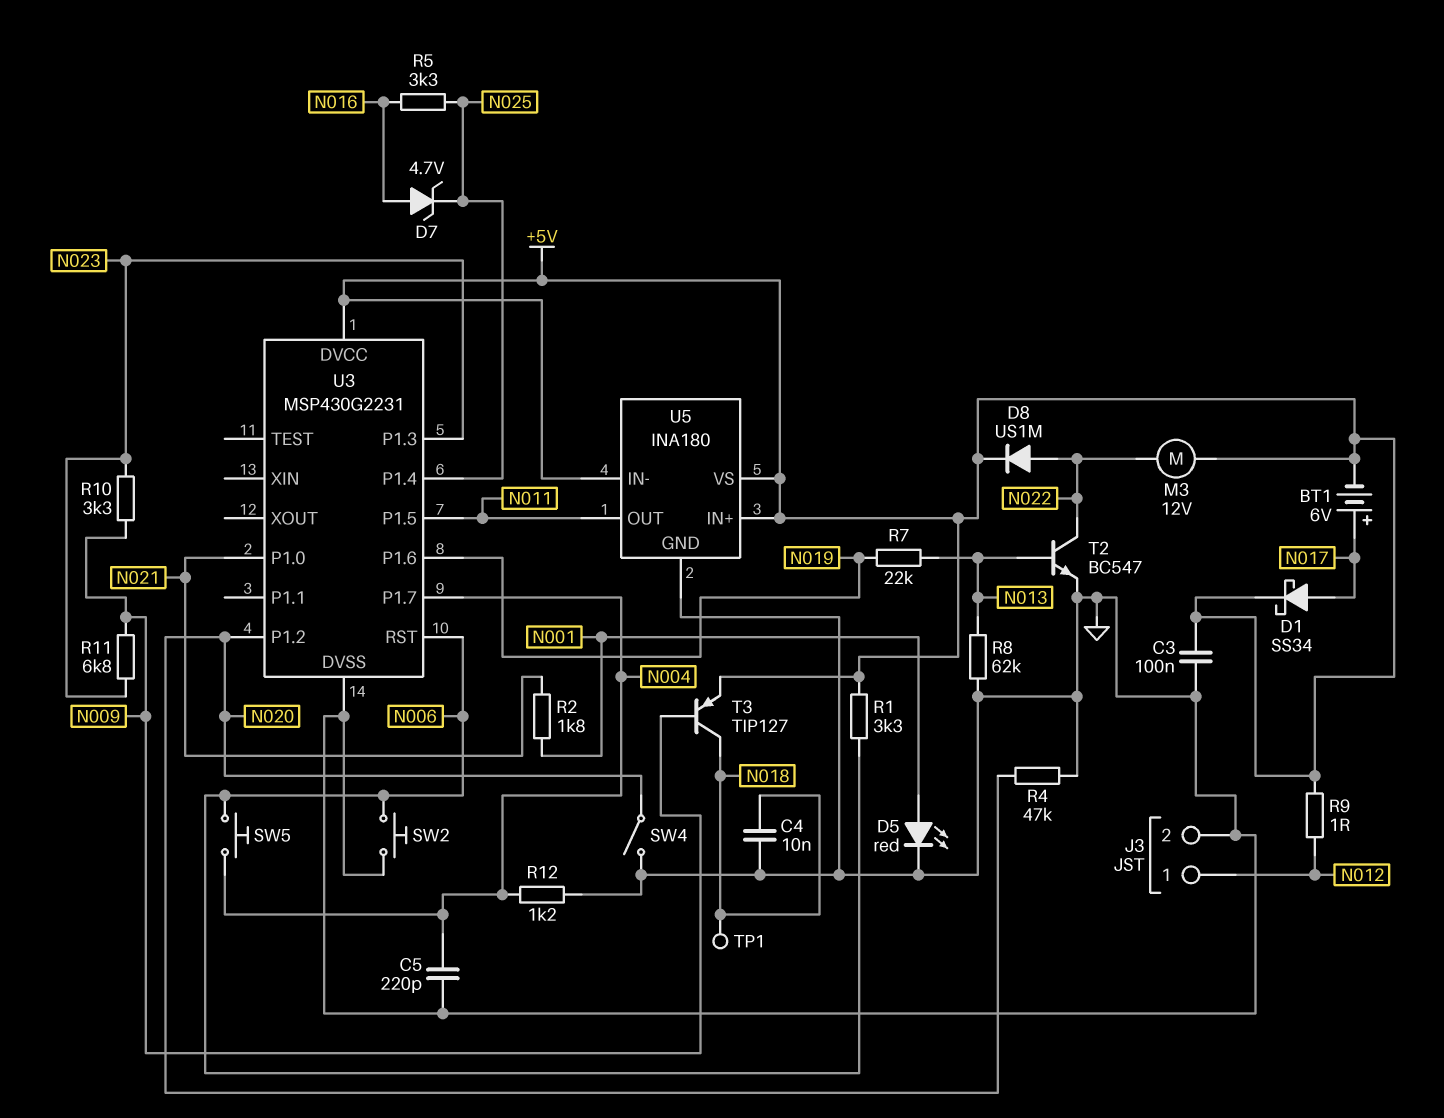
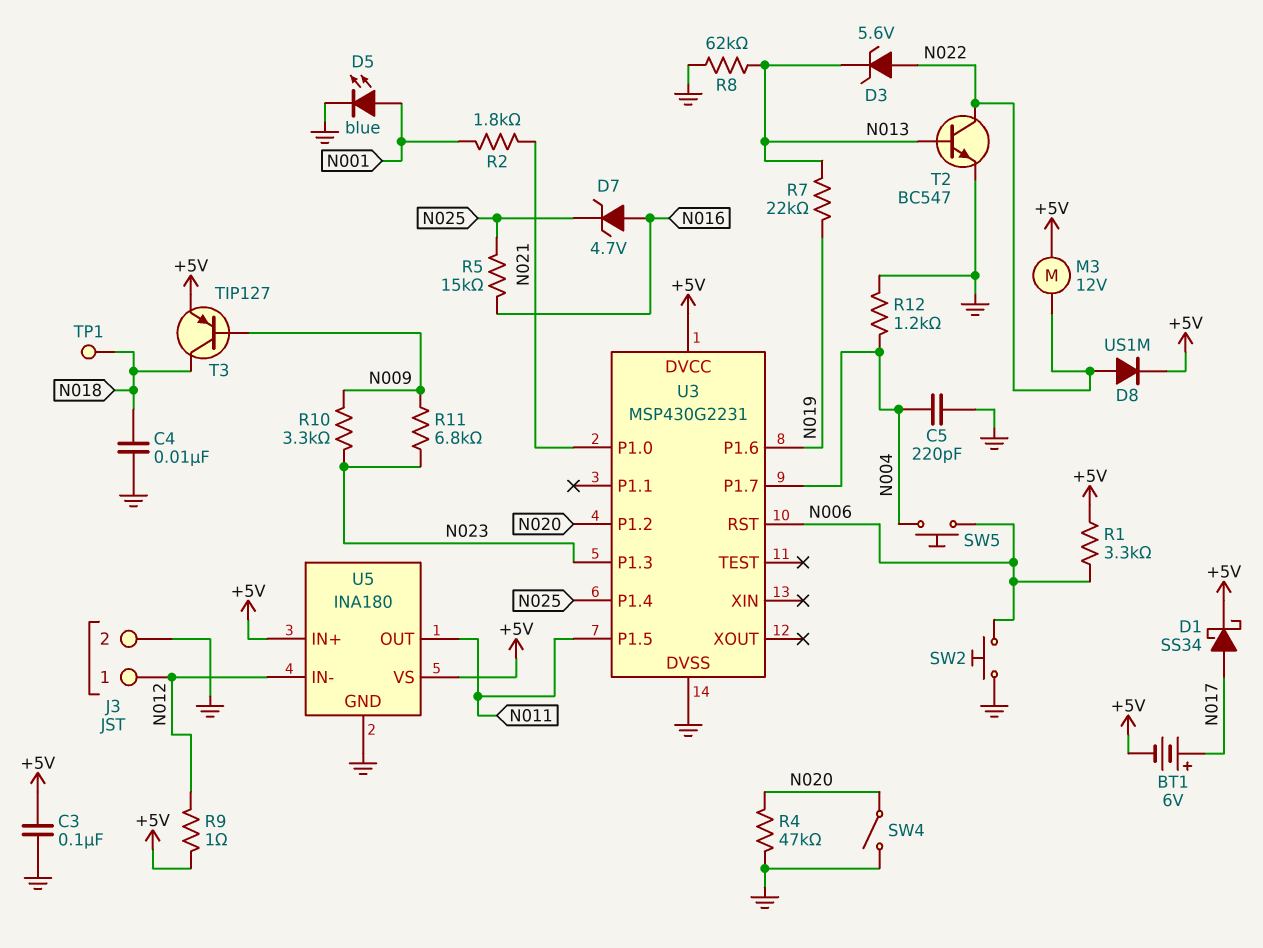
D3: none -> zener 5.6V (A N022, K N013)
D5: LED red (A N001, K GND) -> LED blue (A N001, K GND)
R5: 3.3k (N016, N025) -> 15k (N016, N025)
U5 pin IN-: +5V -> N012

